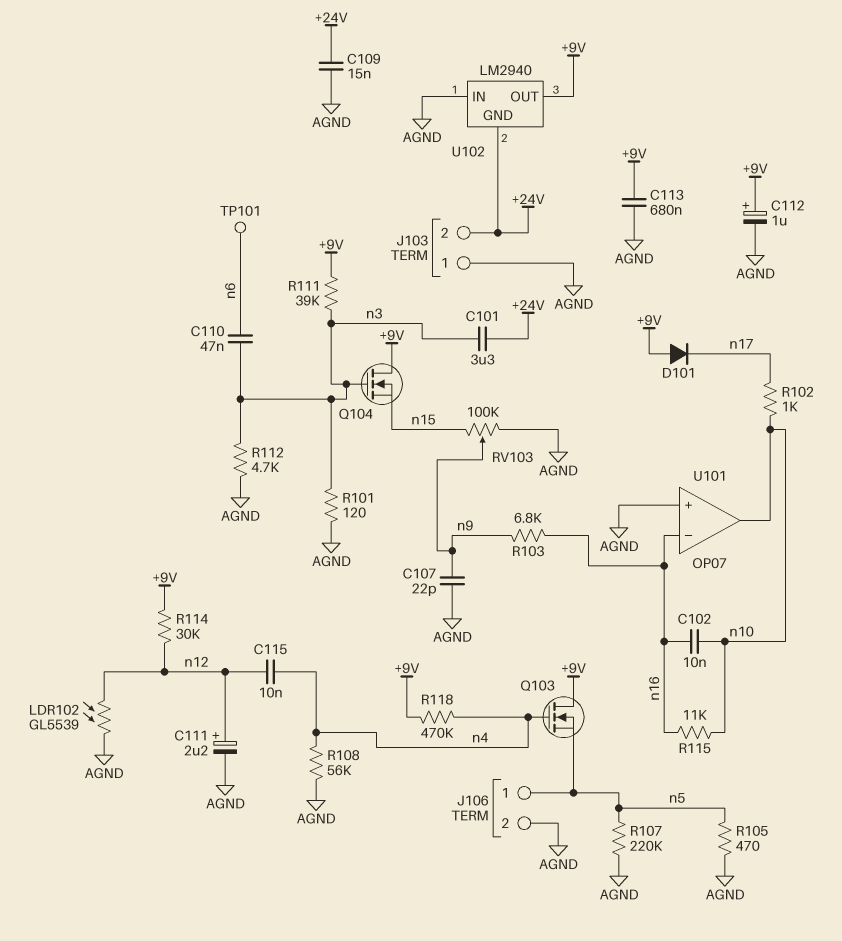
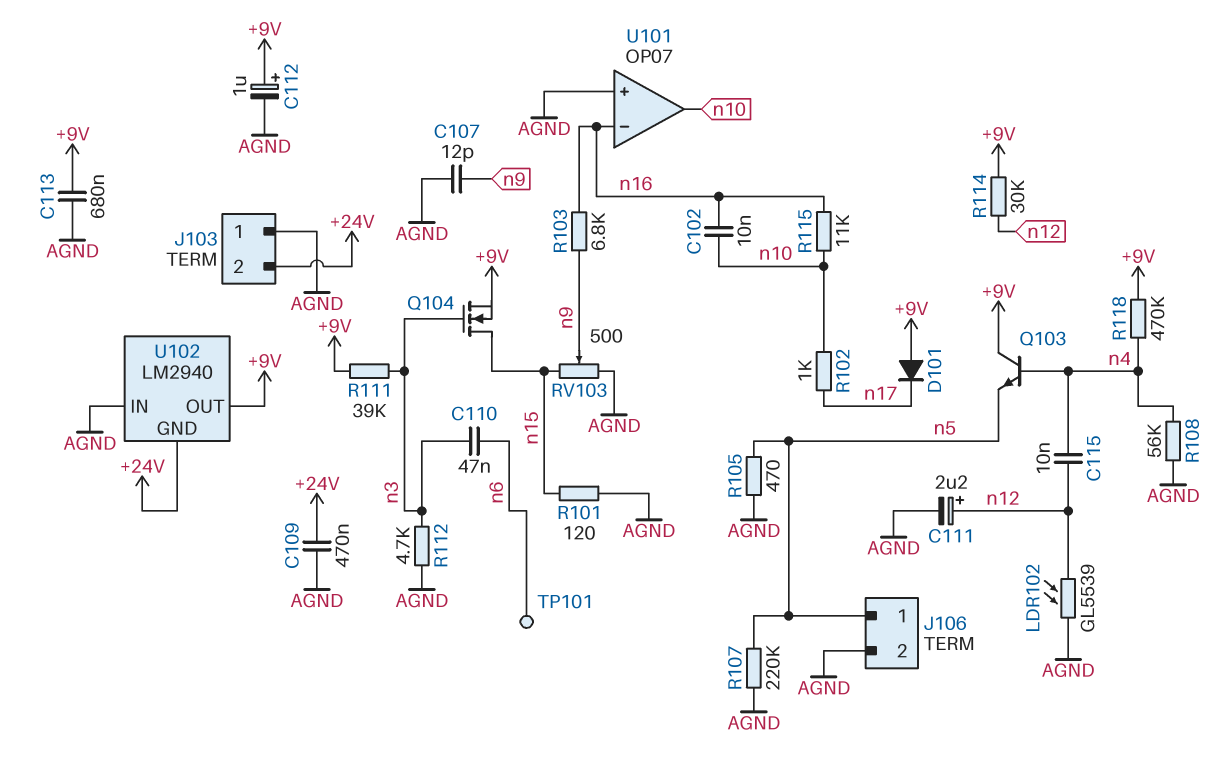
C101: 3.3uF (+24V, n3) -> none
C107: 22pF (AGND, n9) -> 12pF (AGND, n9)
C109: 15nF (+24V, AGND) -> 470nF (+24V, AGND)
Q103: NMOS (G n4, D +9V, S n5) -> NPN (B n4, C +9V, E n5)
Q104: NMOS (G n3, D +9V, S n15) -> NMOS (G n3, D n15, S +9V)
R101: 120 (AGND, n3) -> 120 (AGND, n15)
RV103: 100k (AGND, n15, wiper n9) -> 500 (AGND, n15, wiper n9)

